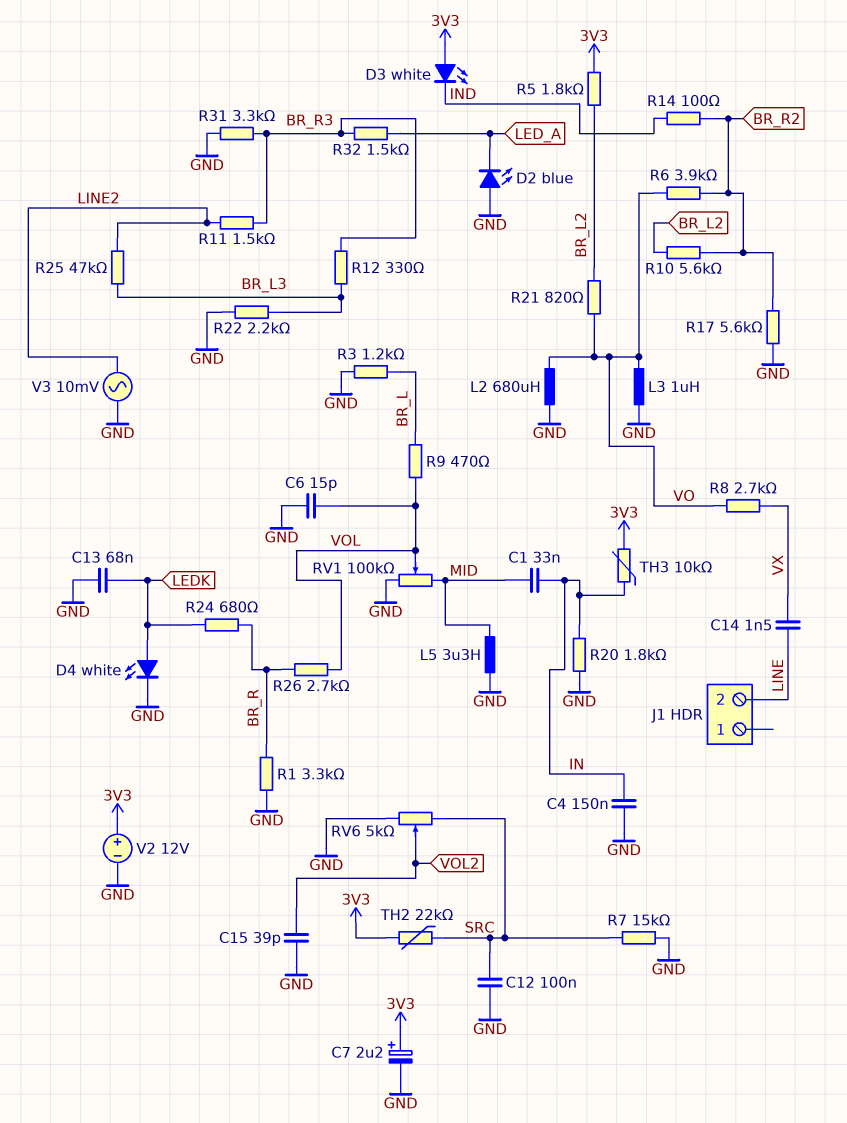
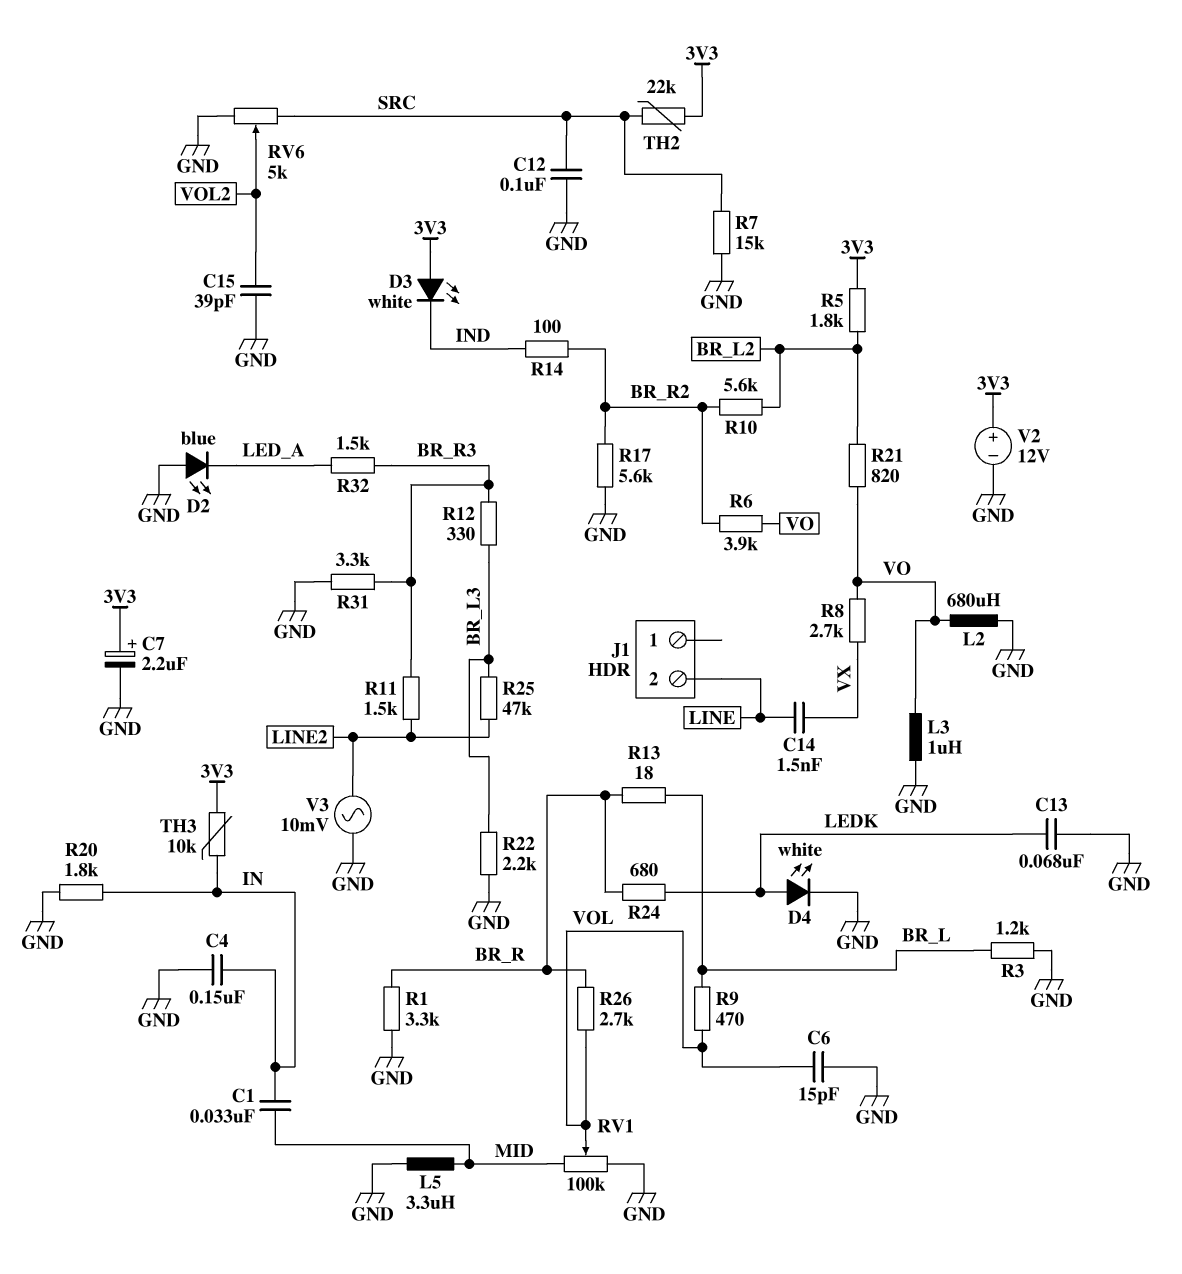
R13: none -> 18 (BR_L, BR_R)

